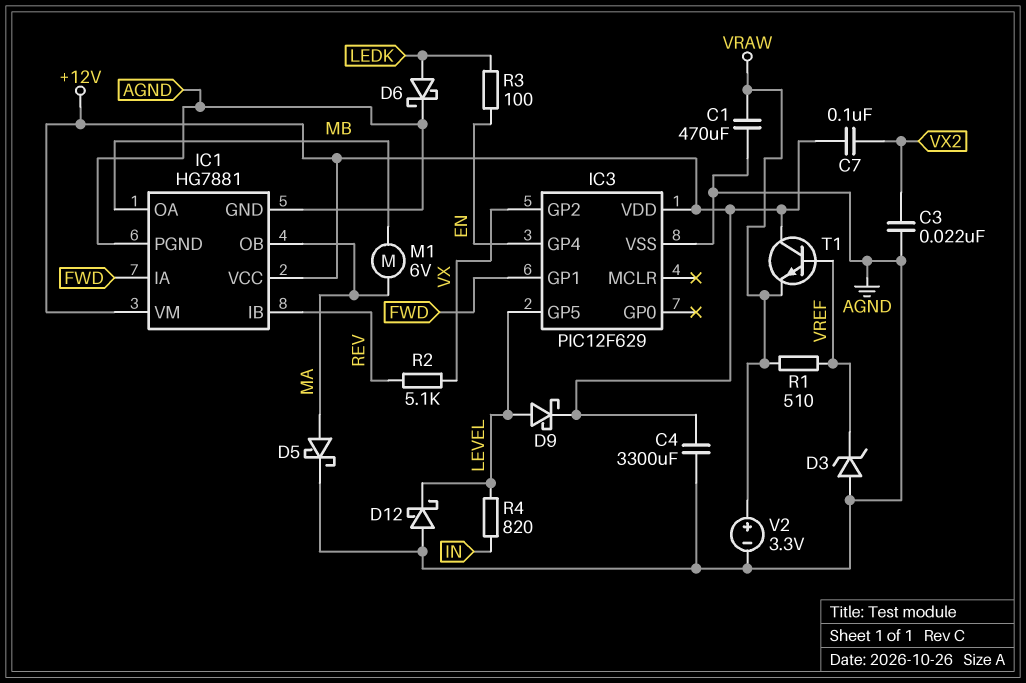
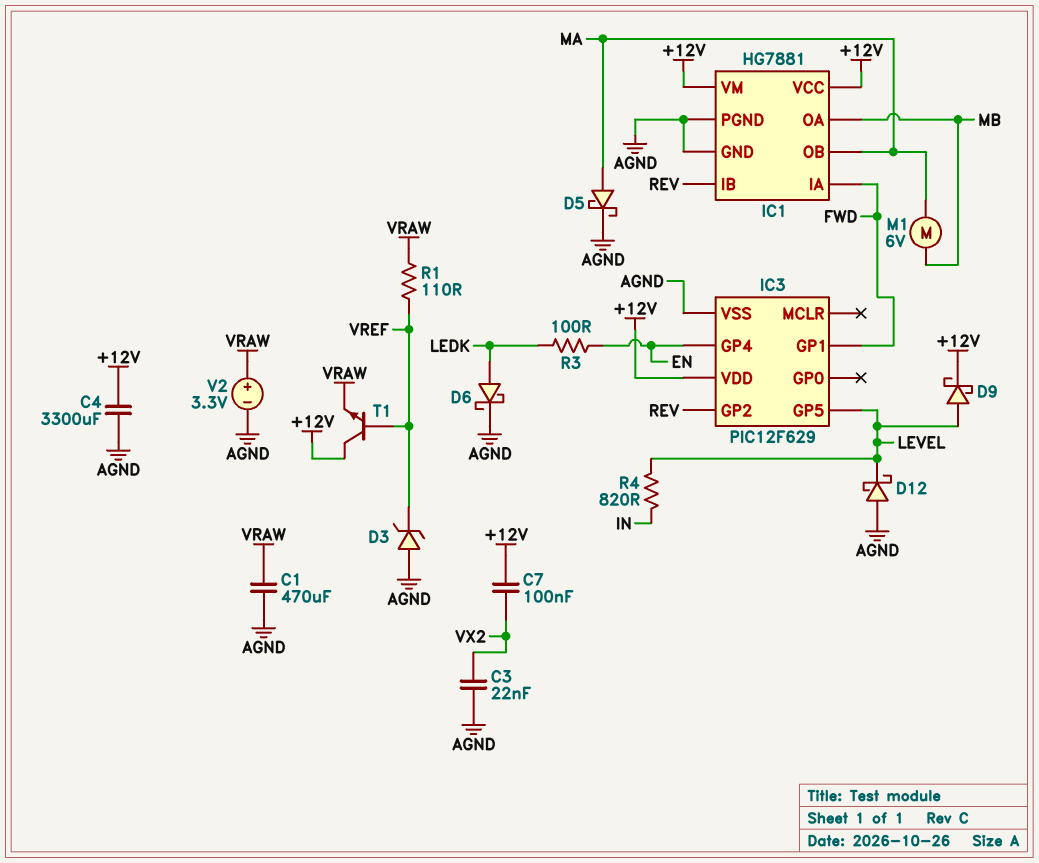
IC3 pin GP2: VX -> REV
R1: 510 (VRAW, VREF) -> 110 (VRAW, VREF)
R2: 5.1k (REV, VX) -> none

